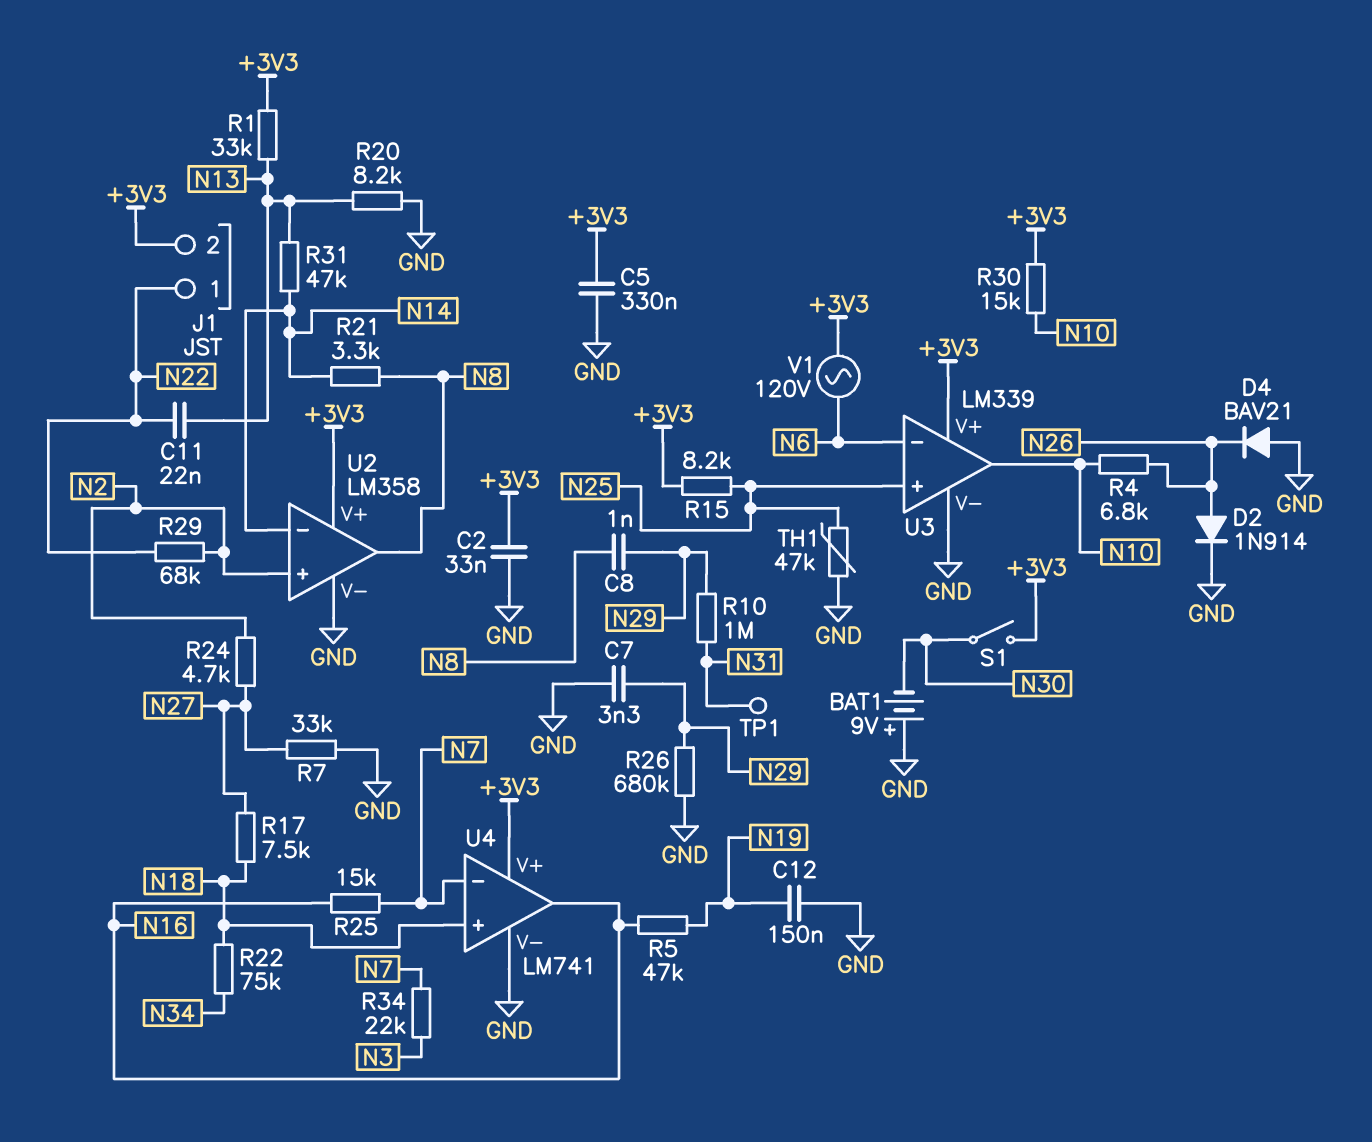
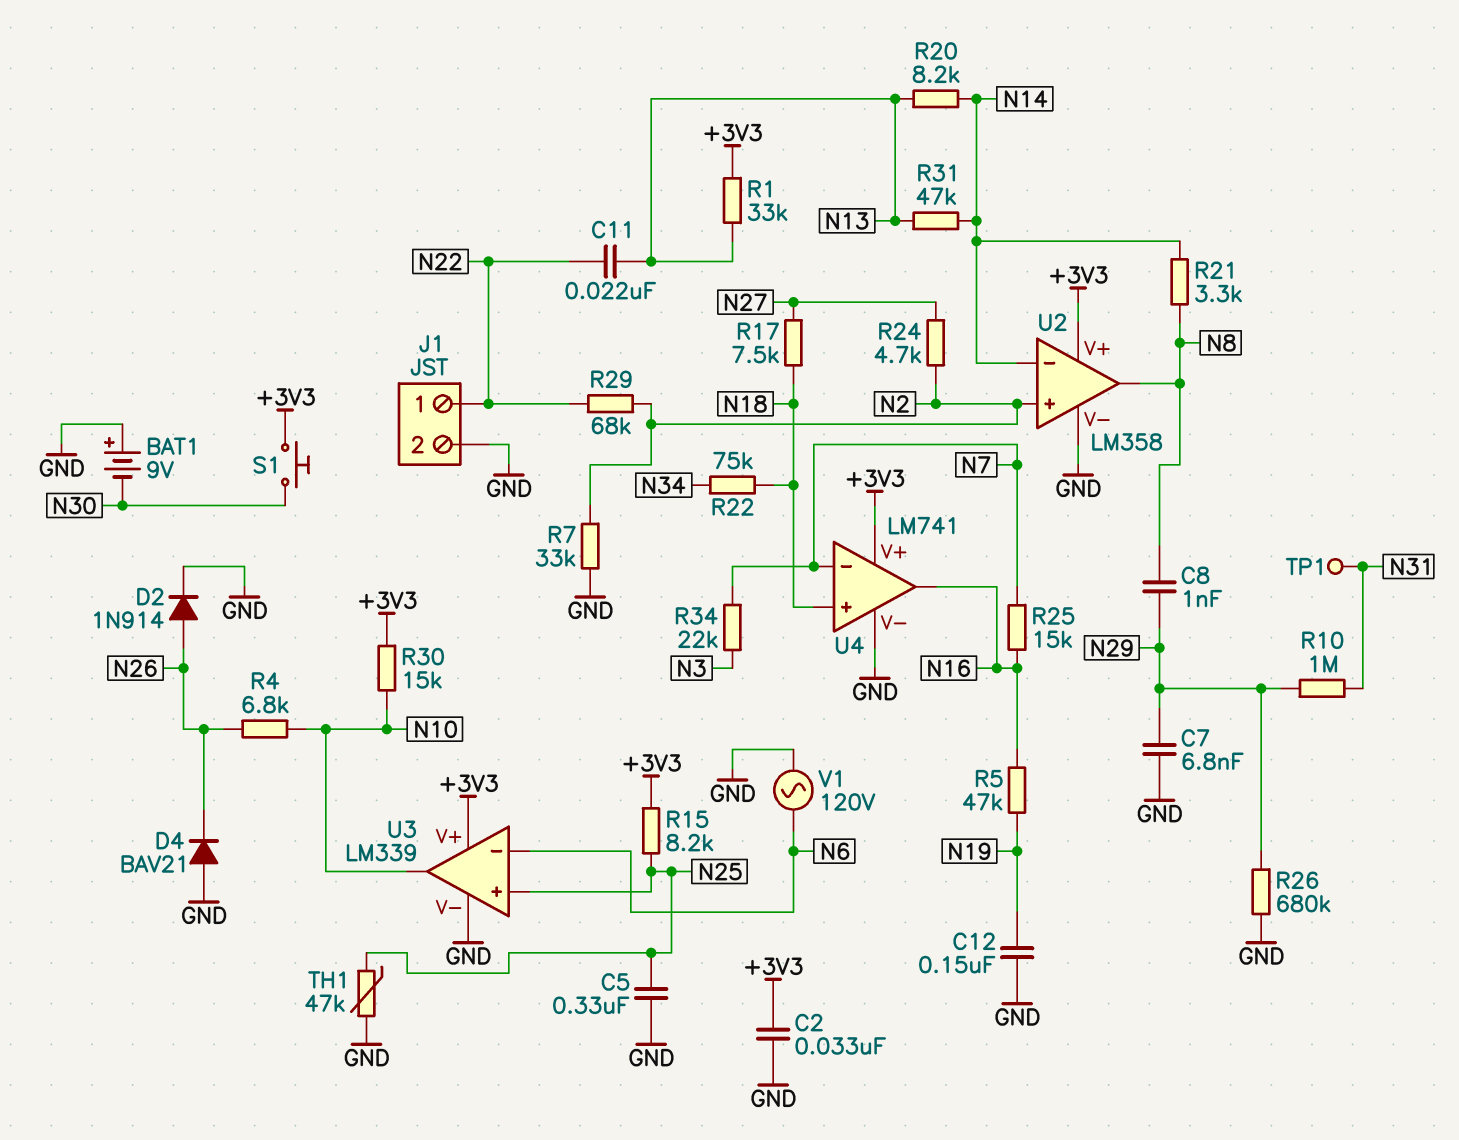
C5: 330nF (+3V3, GND) -> 330nF (GND, N25)
C7: 3.3nF (GND, N29) -> 6.8nF (GND, N29)
J1 pin 2: +3V3 -> GND
R7: 33k (GND, N27) -> 33k (GND, N2)
R20: 8.2k (GND, N13) -> 8.2k (N13, N14)
S1: switch (+3V3, N30) -> button (+3V3, N30)
V1: AC 120V (+3V3, N6) -> AC 120V (GND, N6)

